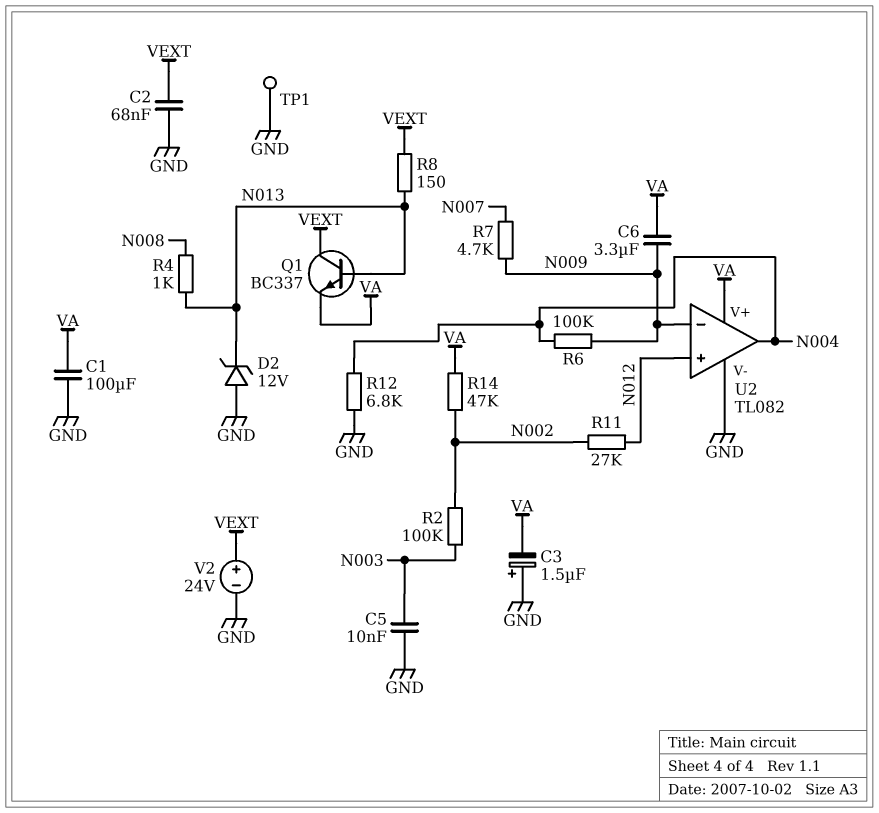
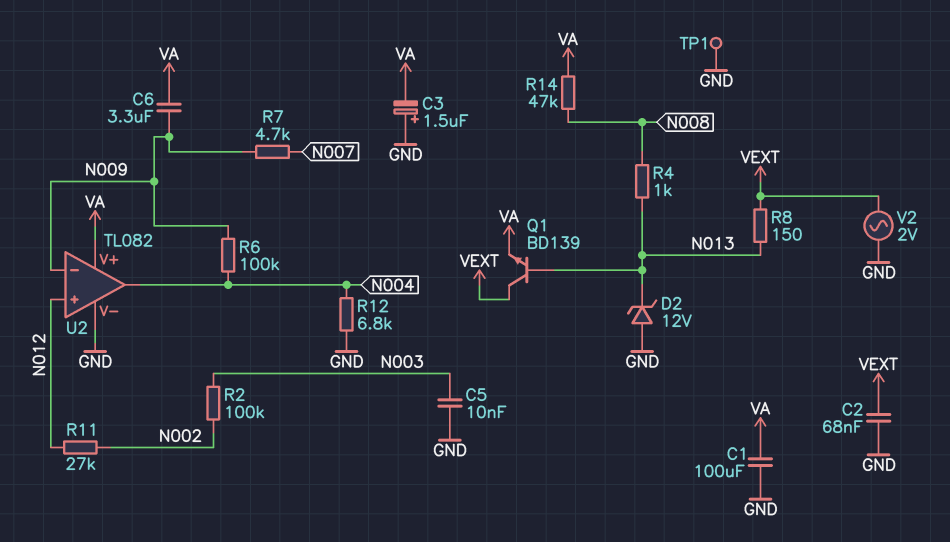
Q1: NPN BC337 (B N013, C VEXT, E VA) -> NPN BD139 (B N013, C VEXT, E VA)
R14: 47k (N002, VA) -> 47k (N008, VA)
V2: 24V (plus VEXT, minus GND) -> AC 2V (GND, VEXT)

